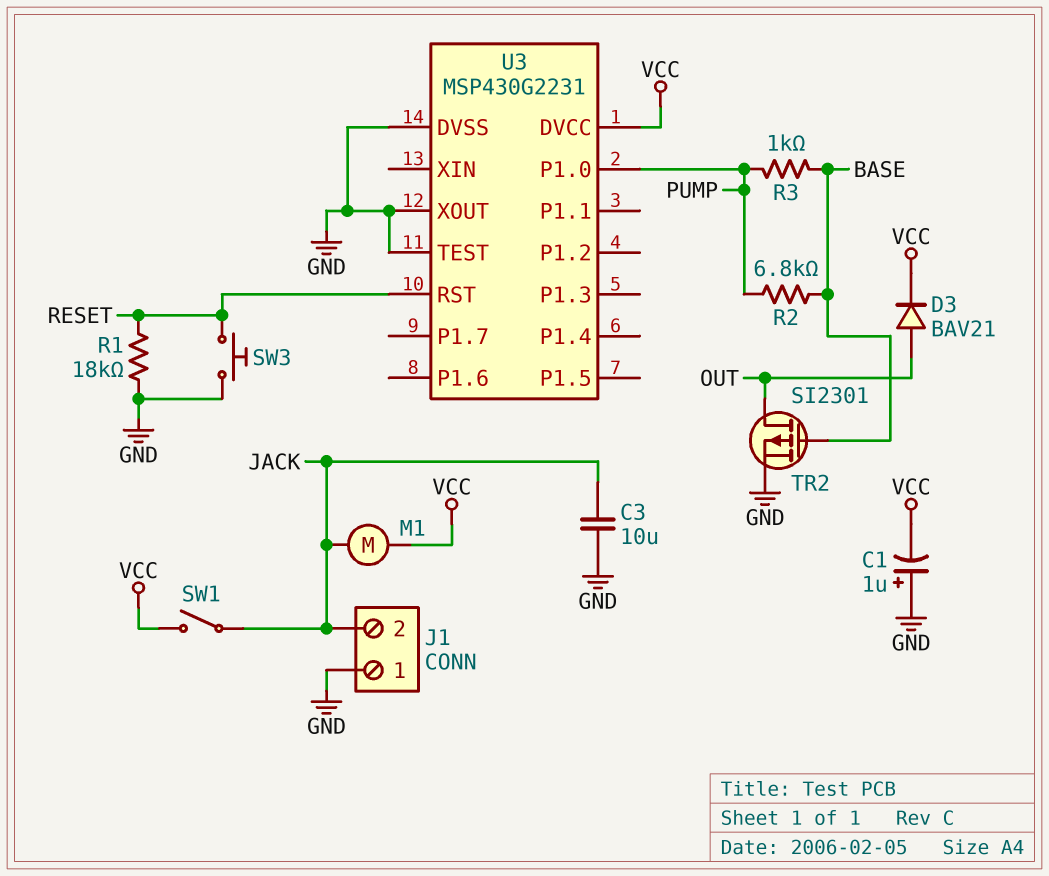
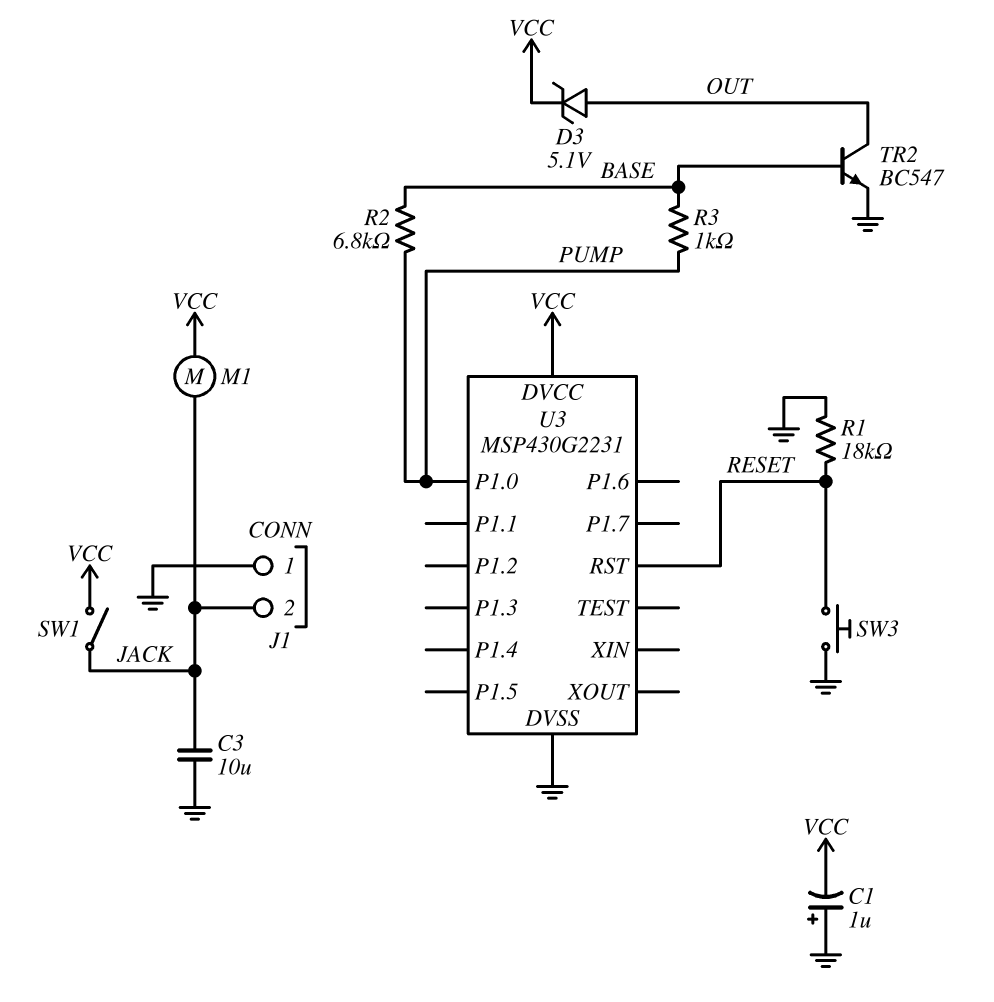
D3: diode BAV21 (A OUT, K VCC) -> zener 5.1V (A OUT, K VCC)
TR2: PMOS SI2301 (G BASE, D OUT, S GND) -> NPN BC547 (B BASE, C OUT, E GND)
U3 pin TEST: GND -> none
U3 pin XOUT: GND -> none

